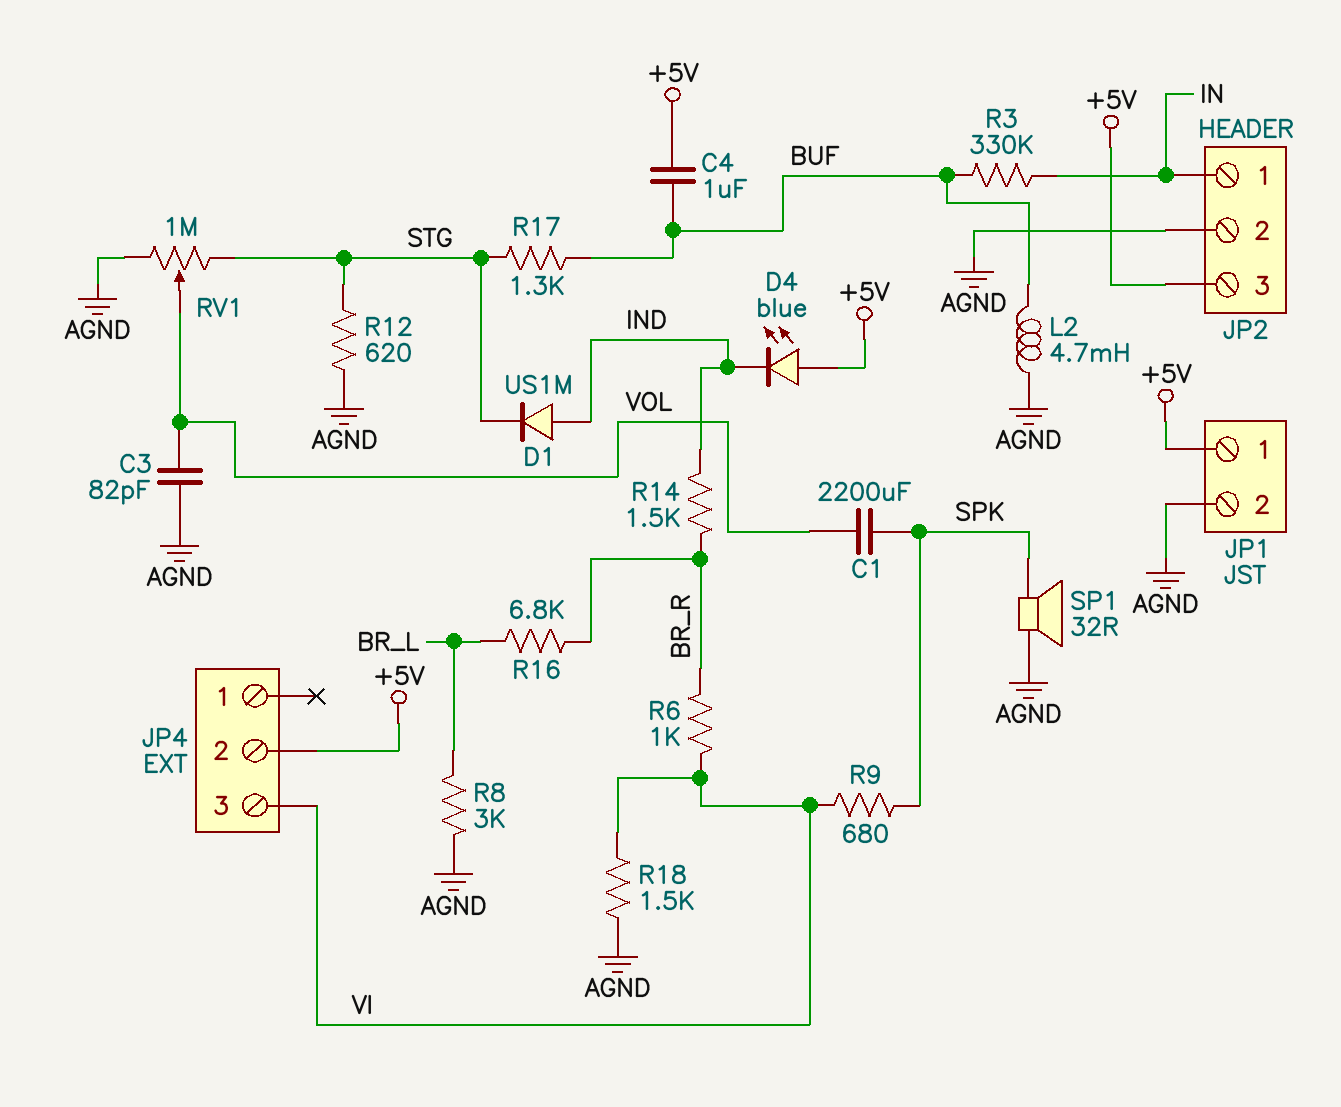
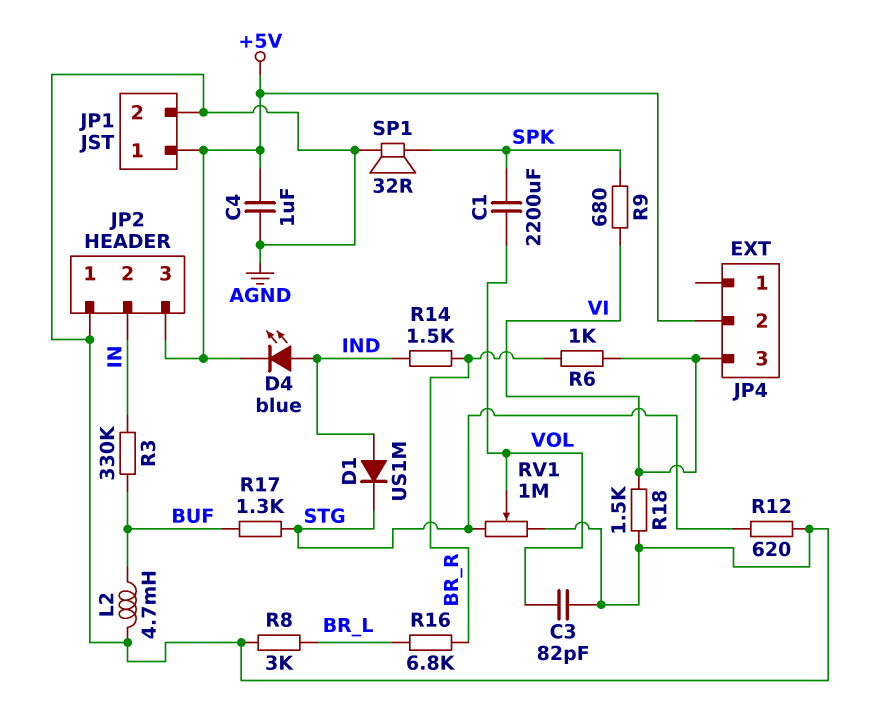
C4: 1uF (+5V, BUF) -> 1uF (+5V, AGND)
D4: LED blue (A +5V, K IND) -> LED blue (A IND, K +5V)
JP2 pin 1: IN -> AGND
JP2 pin 2: AGND -> IN

